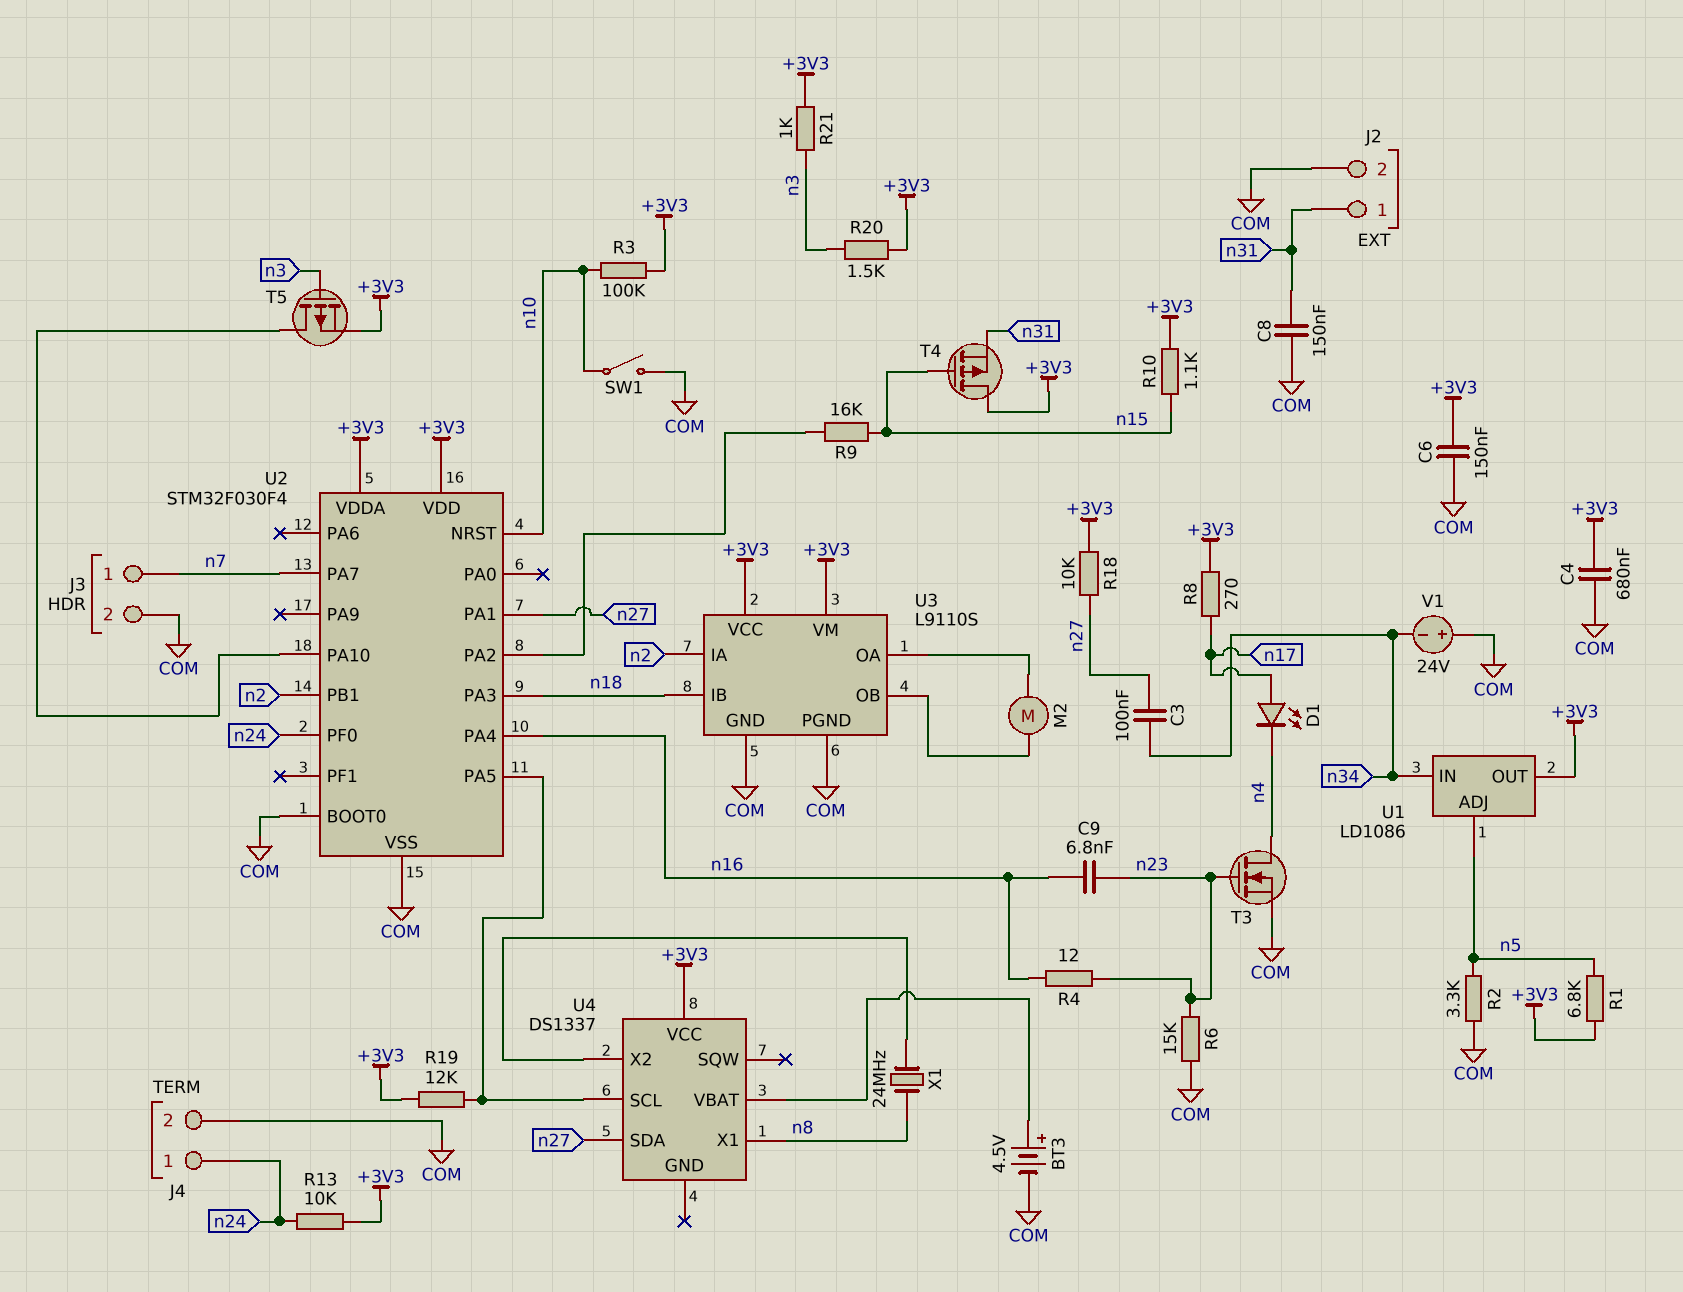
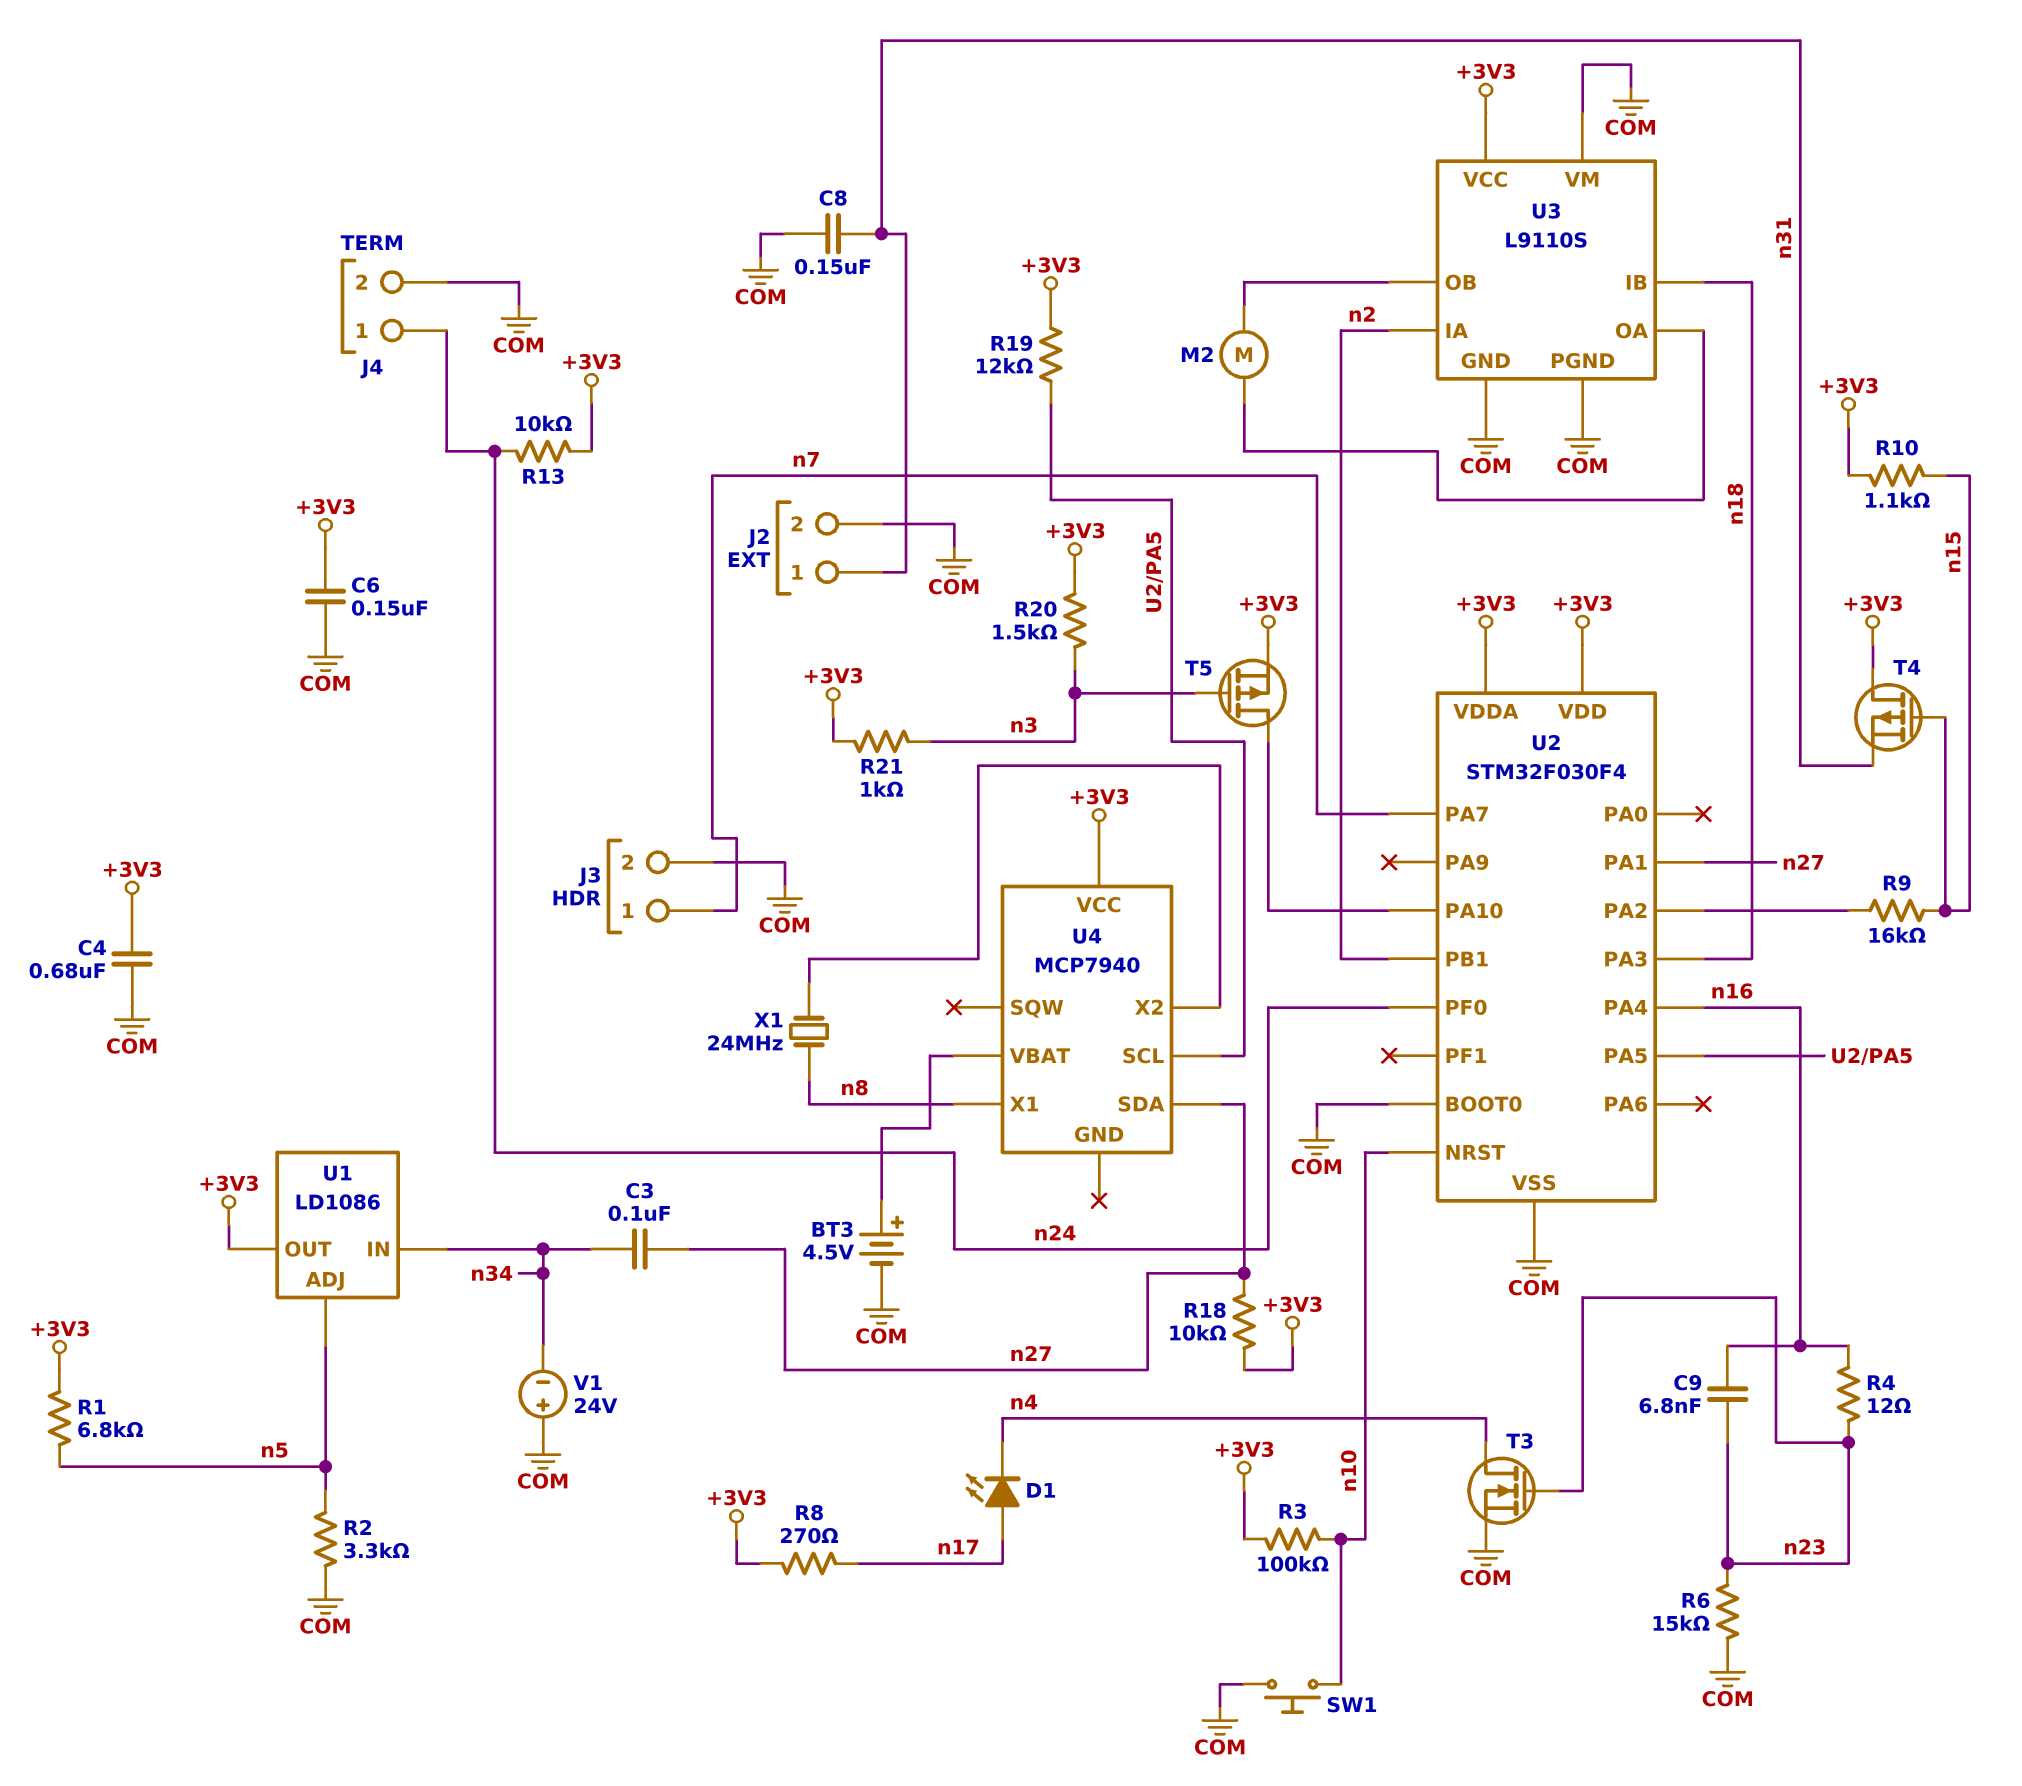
SW1: switch (COM, n10) -> button (COM, n10)
U3 pin VM: +3V3 -> COM
U4: DS1337 -> MCP7940

